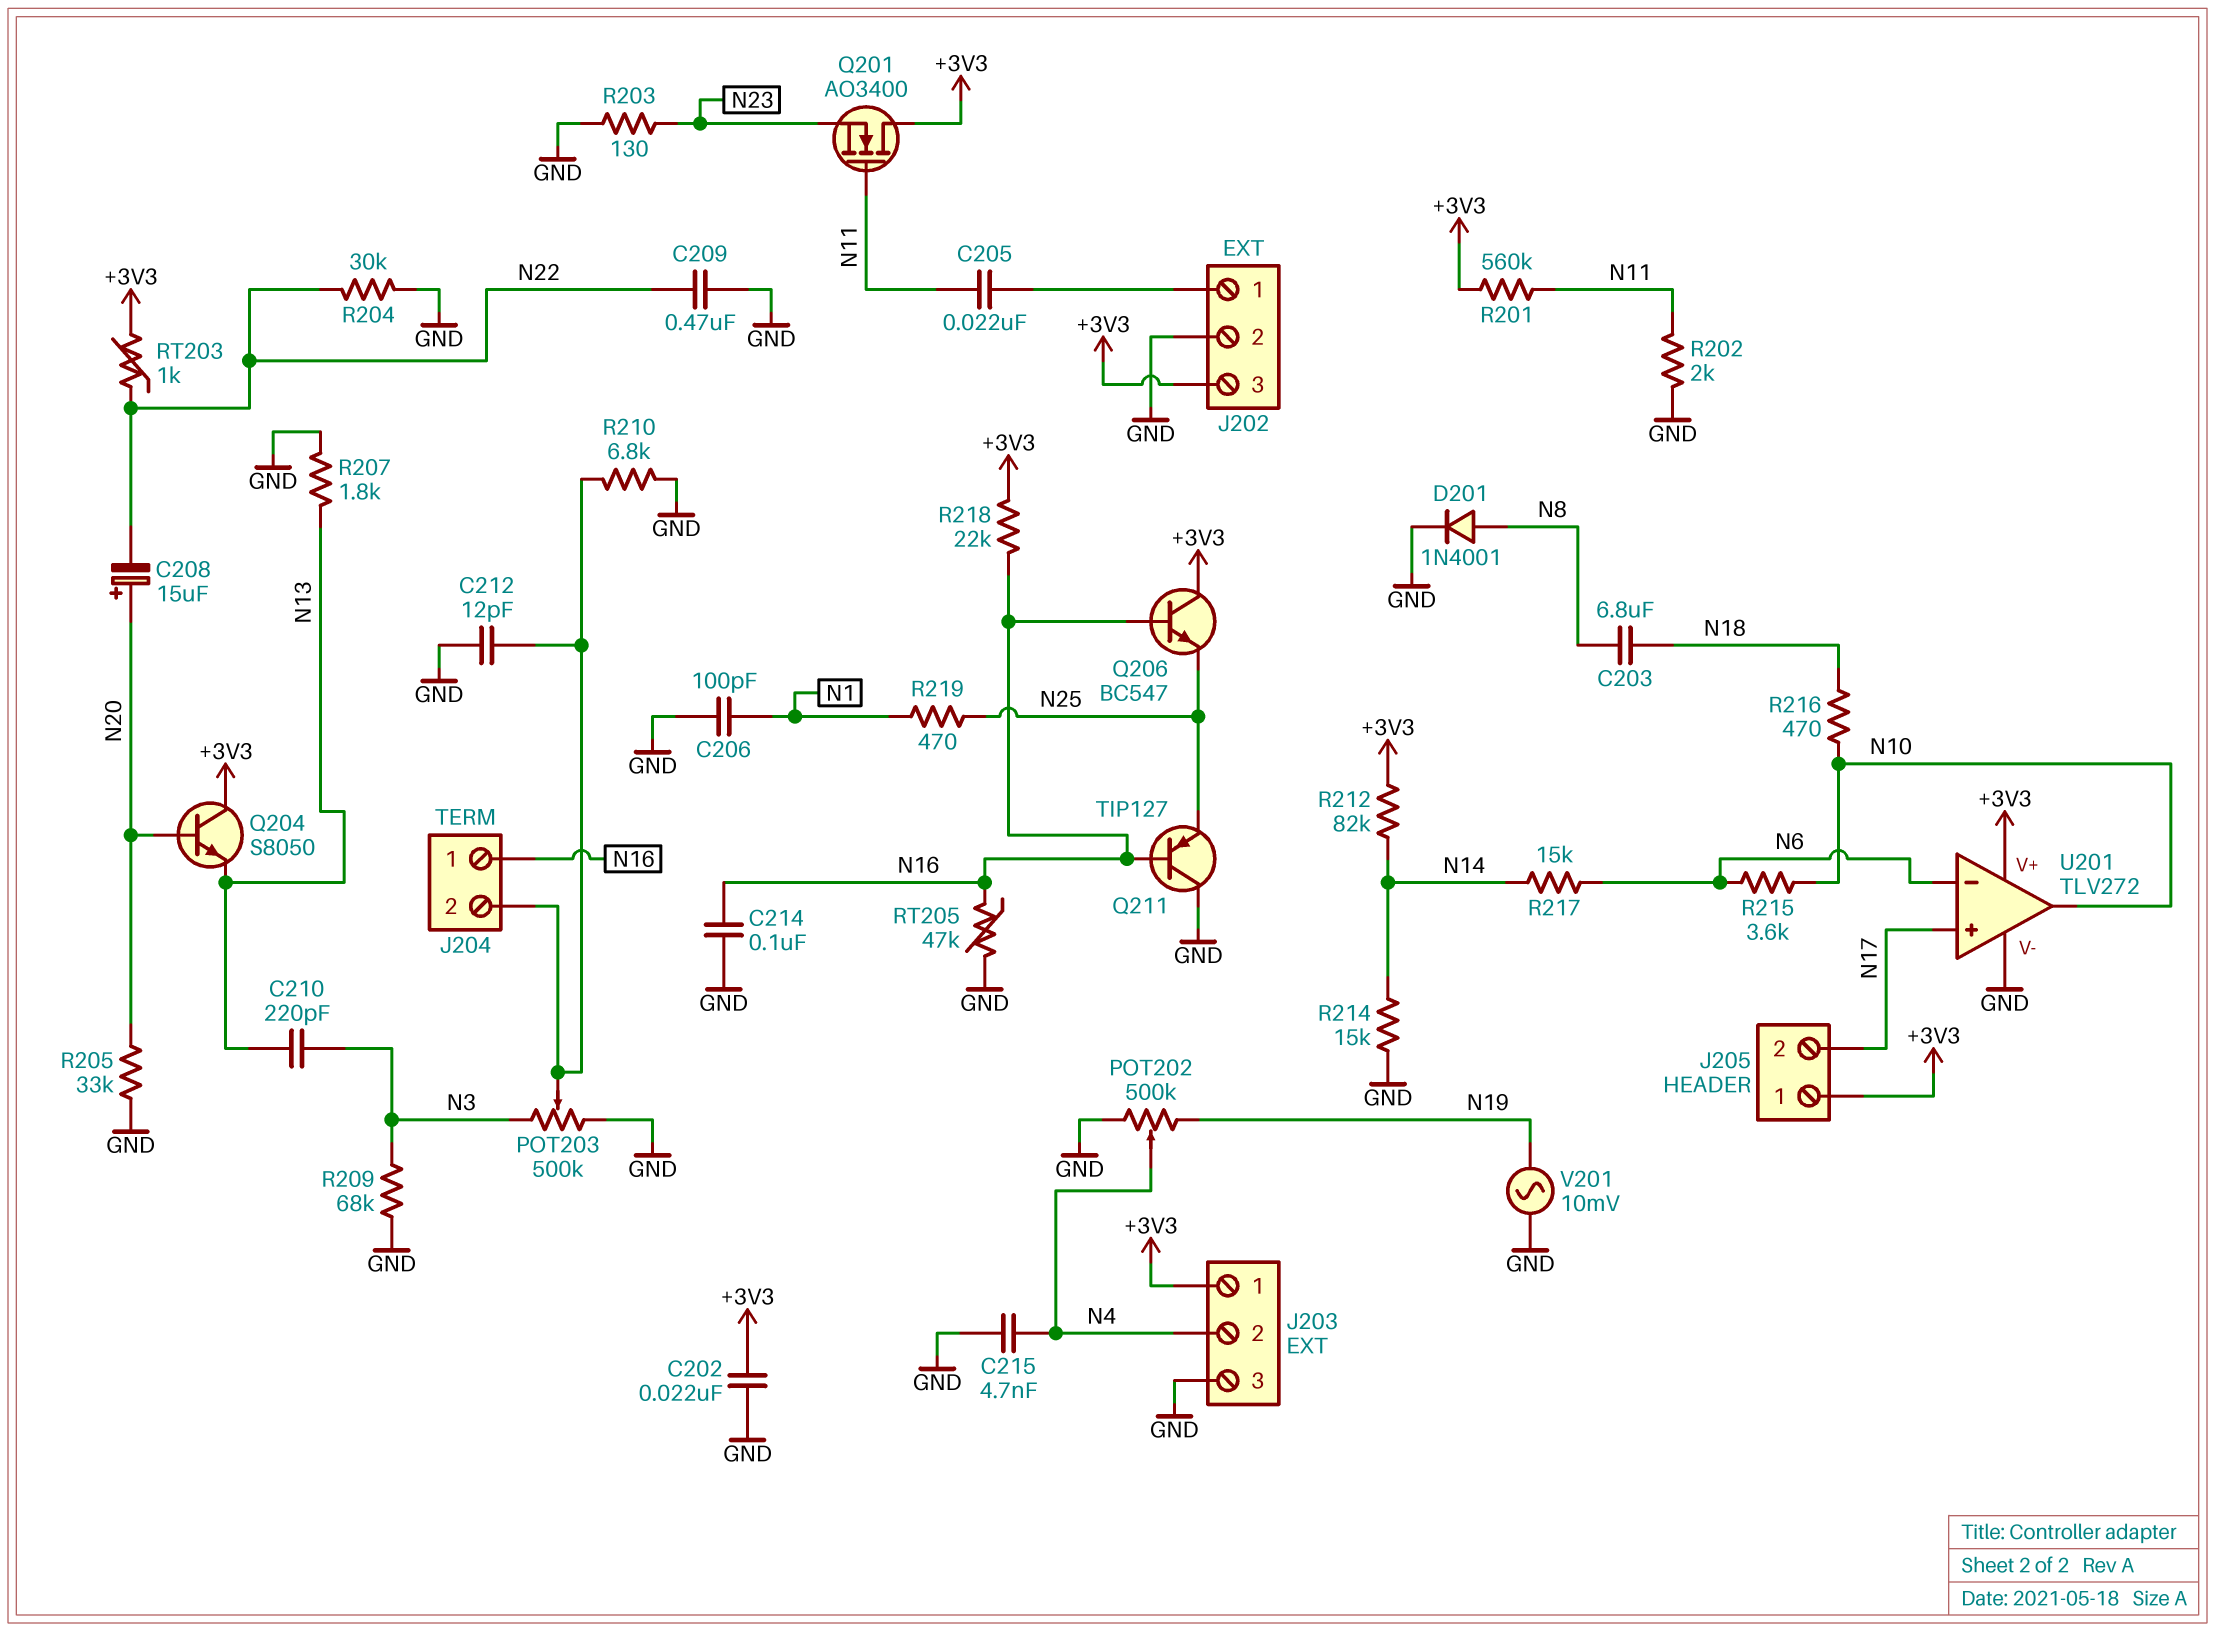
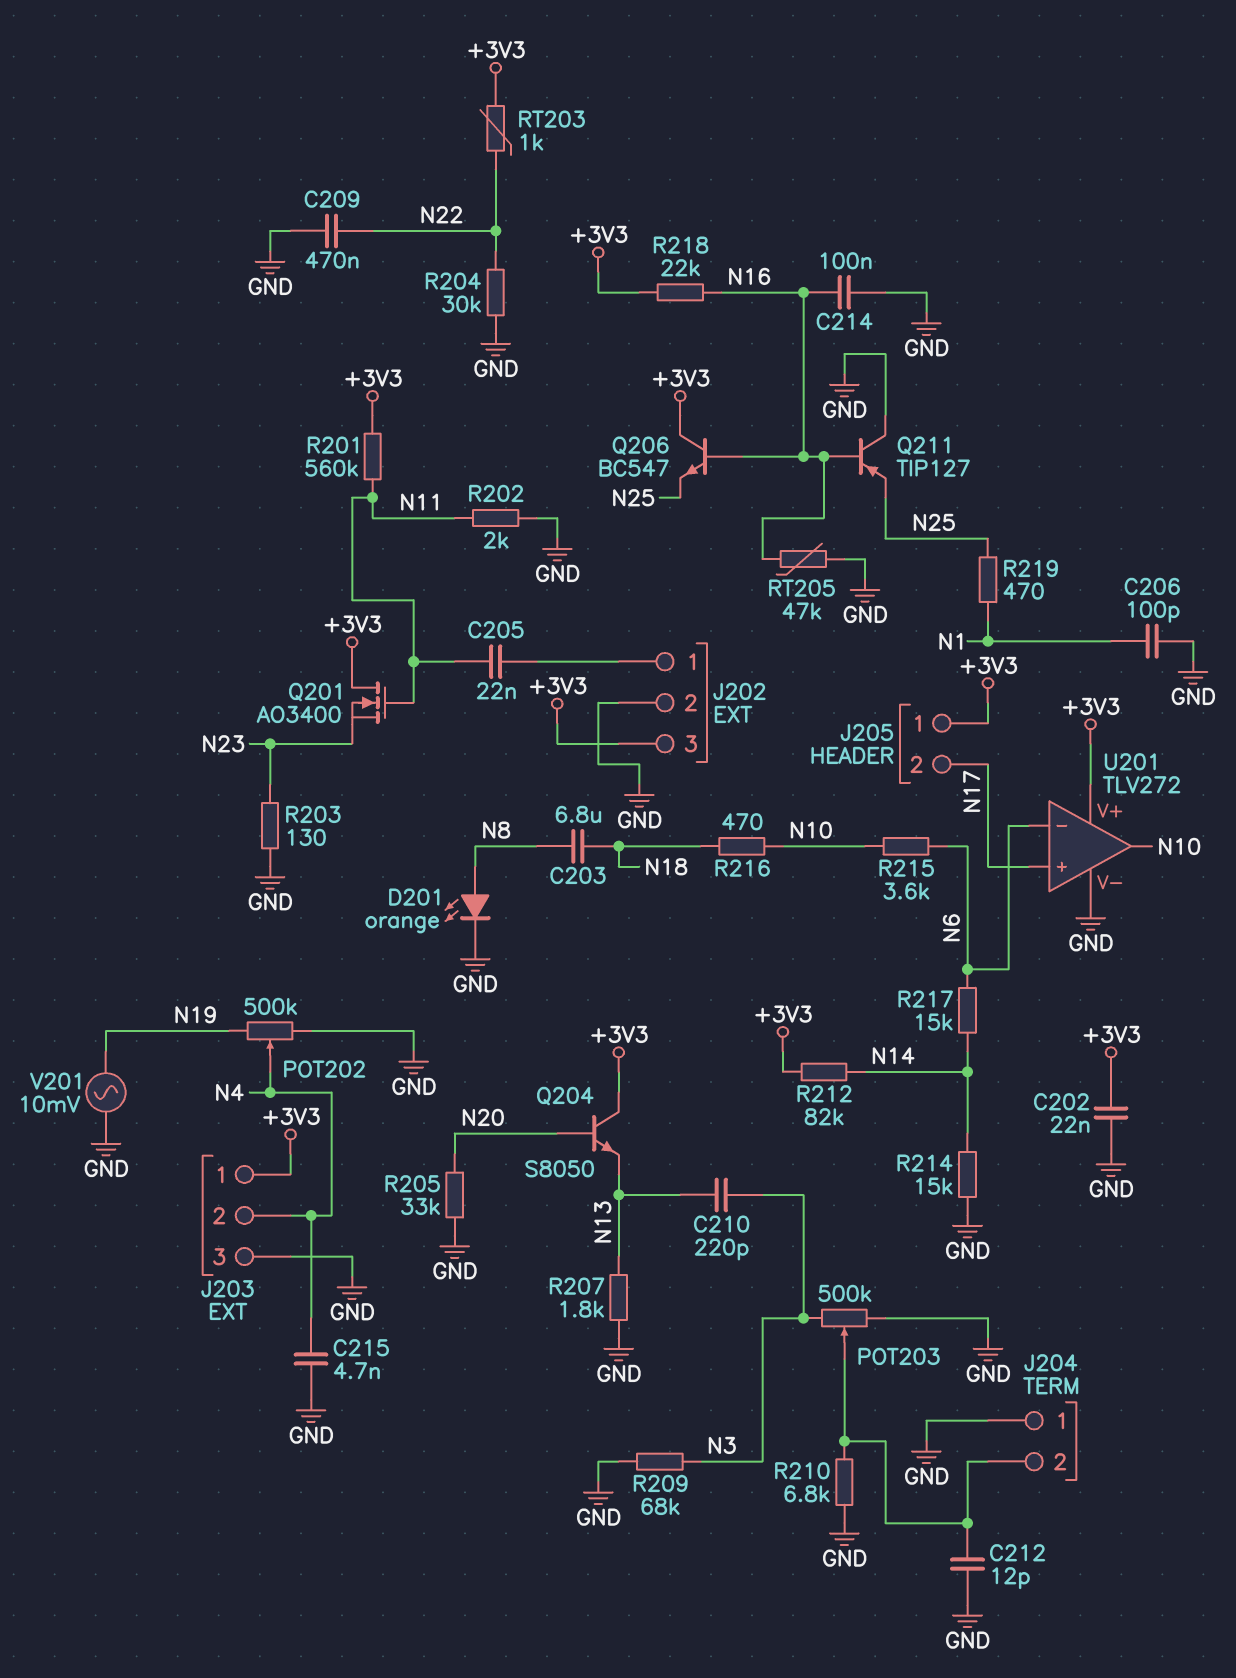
C208: 15uF (plus N20, minus N22) -> none
D201: diode 1N4001 (A N8, K GND) -> LED orange (A N8, K GND)
J204 pin 1: N16 -> GND

